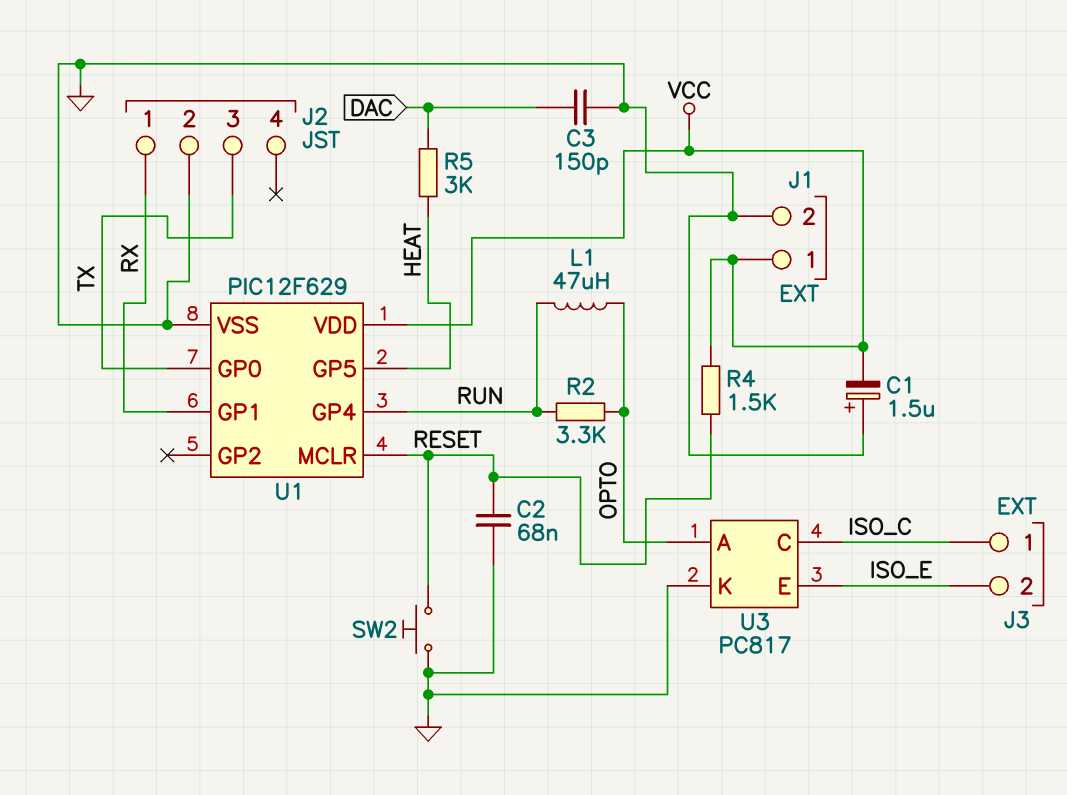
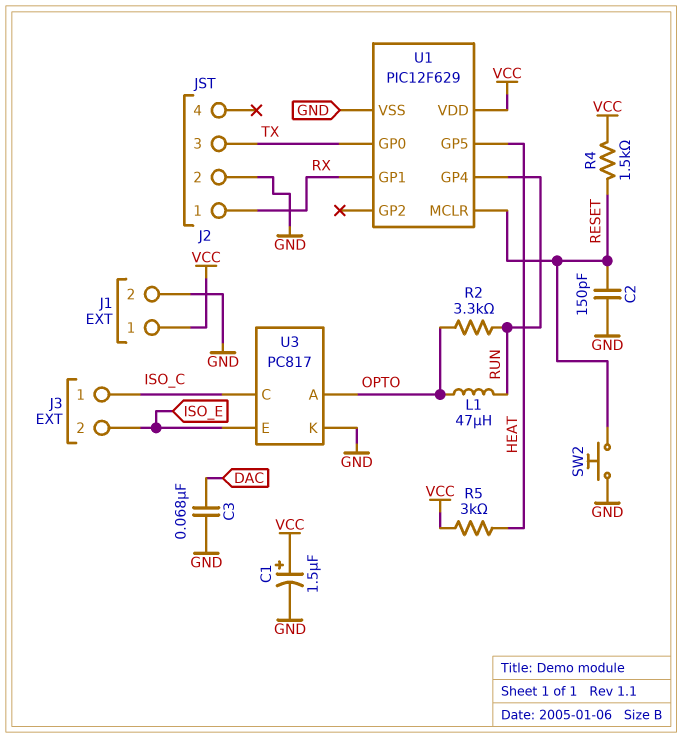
C1: 1.5uF (plus GND, minus VCC) -> 1.5uF (plus VCC, minus GND)
C2: 68nF (GND, RESET) -> 150pF (GND, RESET)
C3: 150pF (DAC, GND) -> 68nF (DAC, GND)
R5: 3k (DAC, HEAT) -> 3k (HEAT, VCC)

